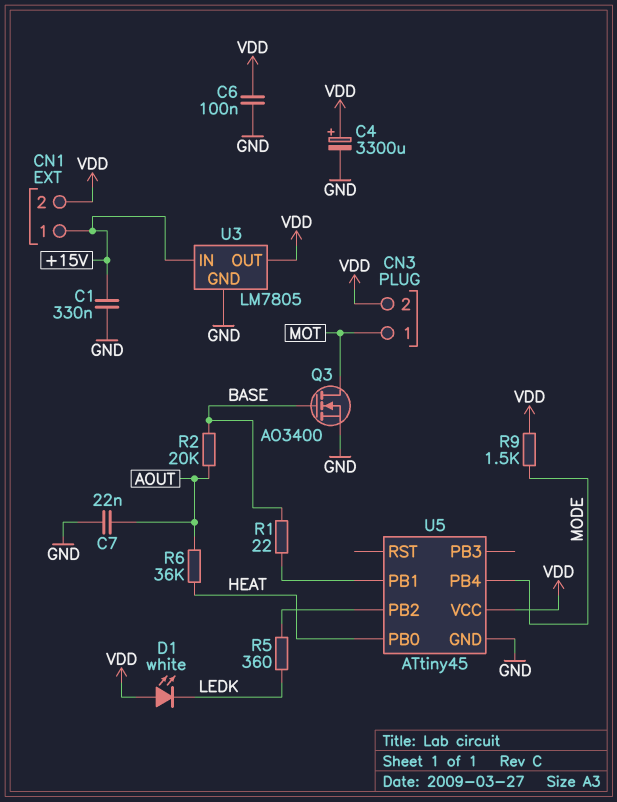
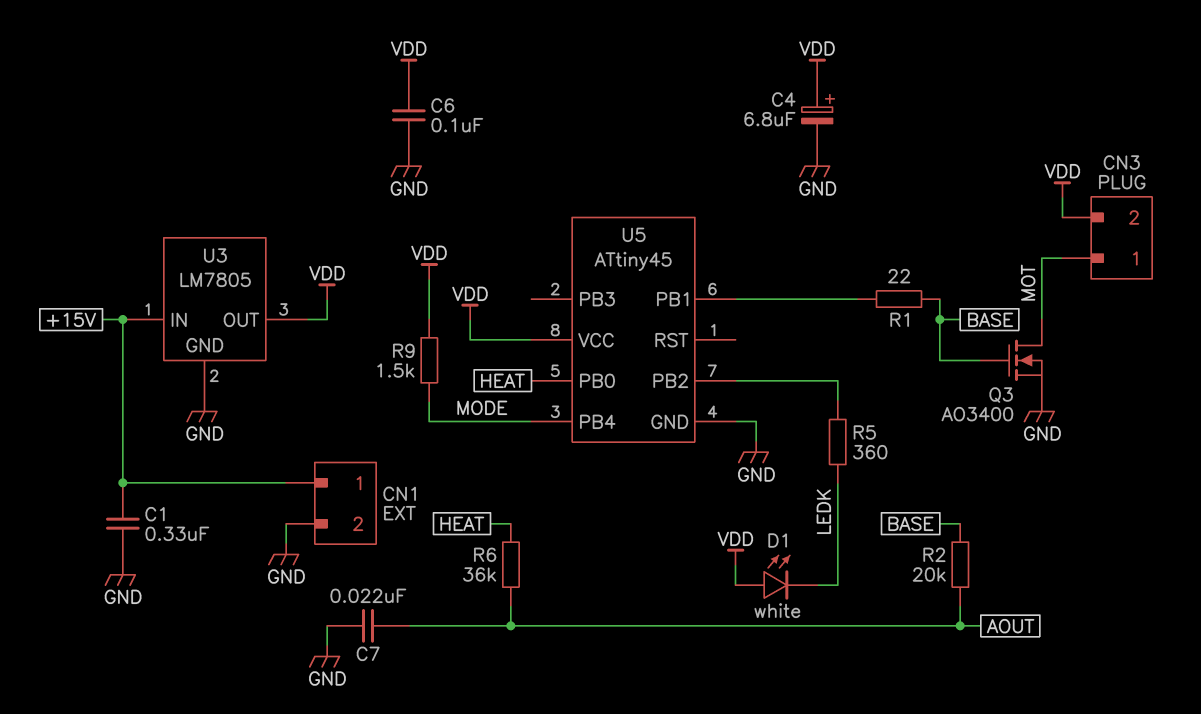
C4: 3300uF (plus VDD, minus GND) -> 6.8uF (plus VDD, minus GND)
CN1 pin 2: VDD -> GND

